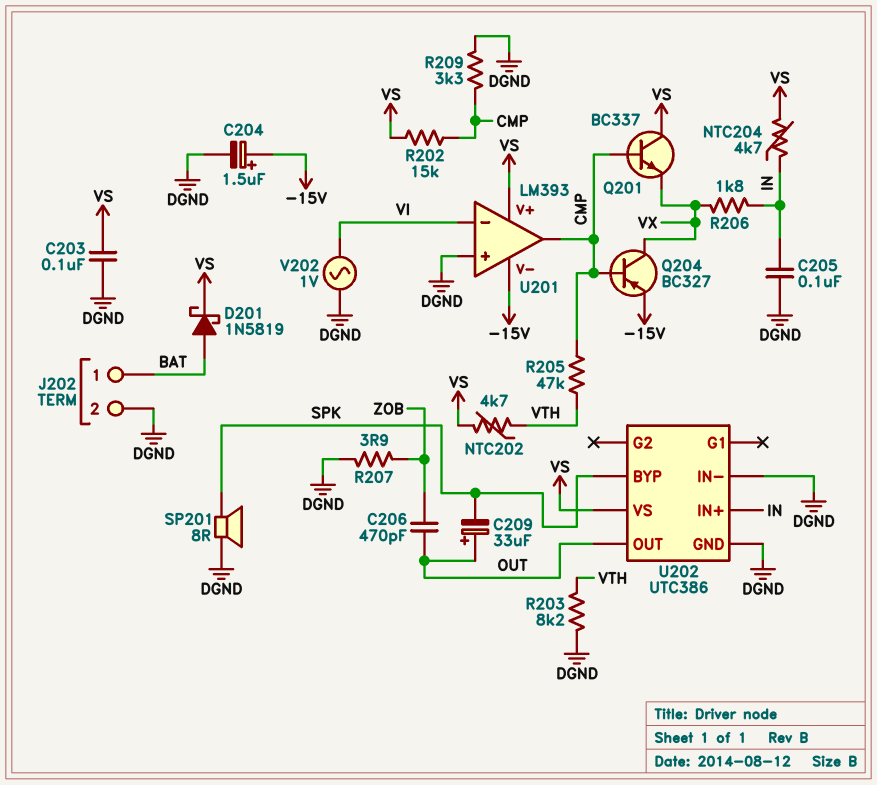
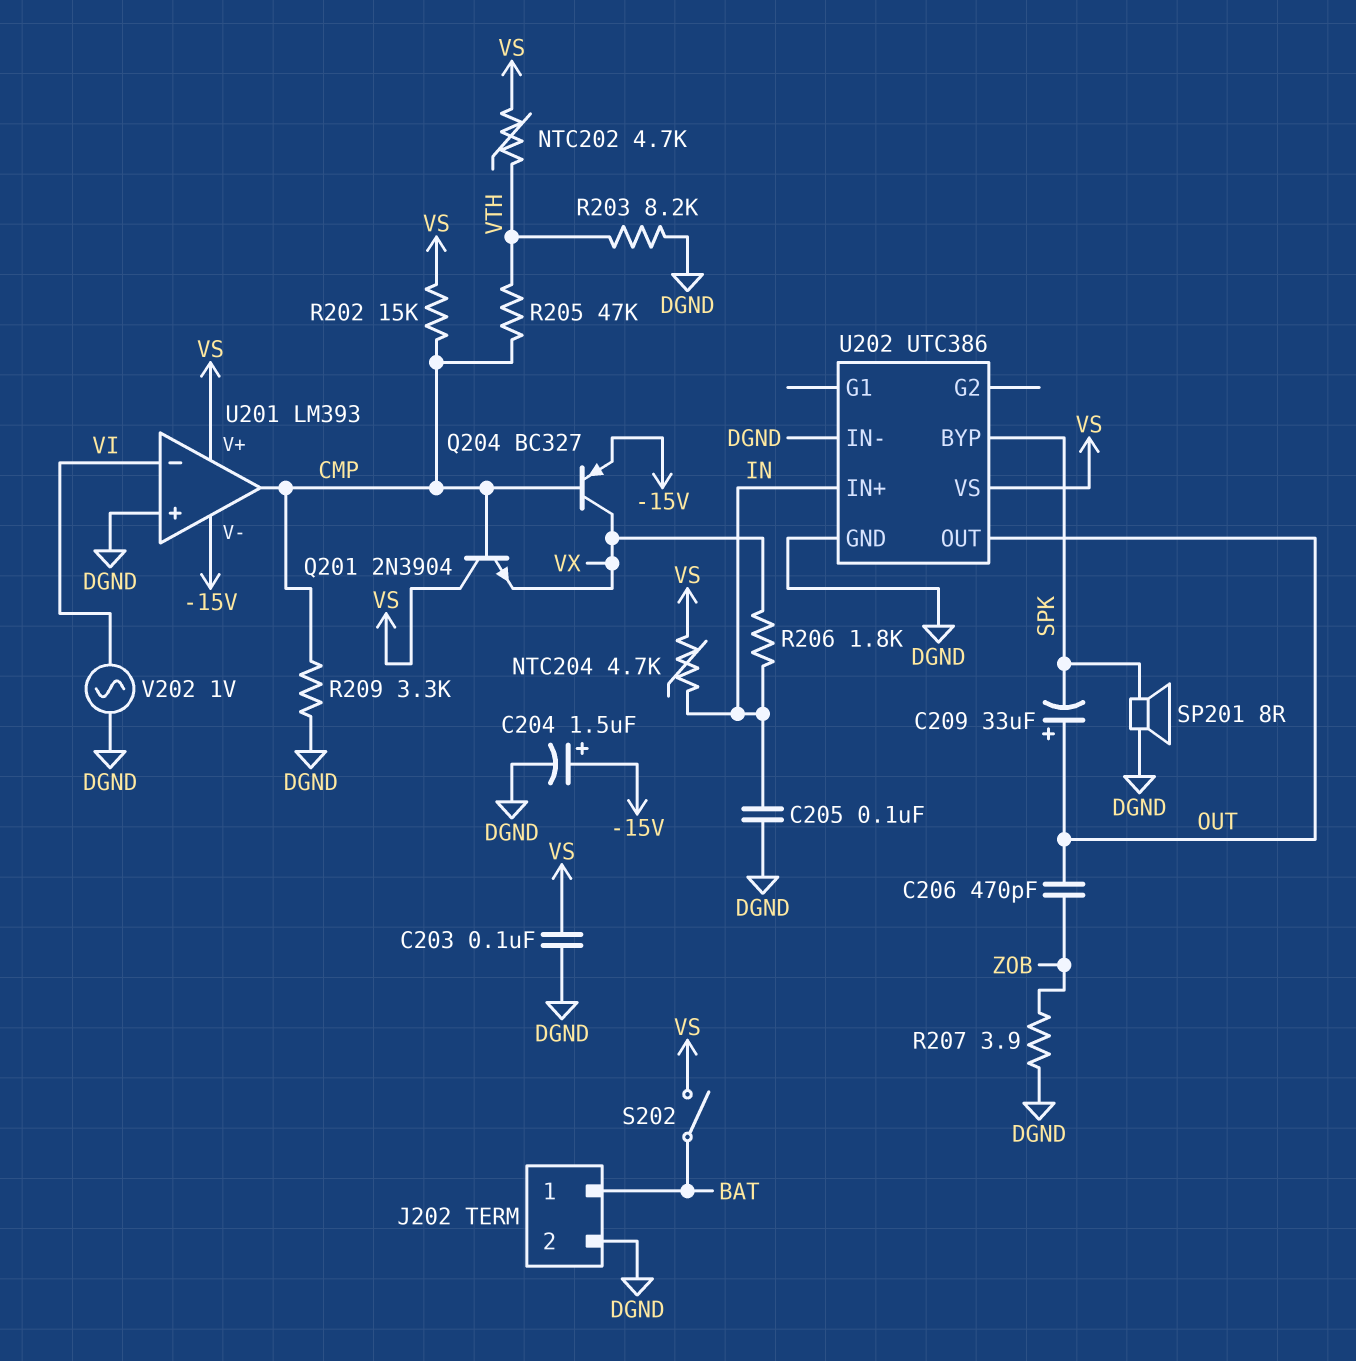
D201: schottky 1N5819 (A BAT, K VS) -> none
Q201: NPN BC337 (B CMP, C VS, E VX) -> NPN 2N3904 (B CMP, C VS, E VX)
S202: none -> switch (BAT, VS)

